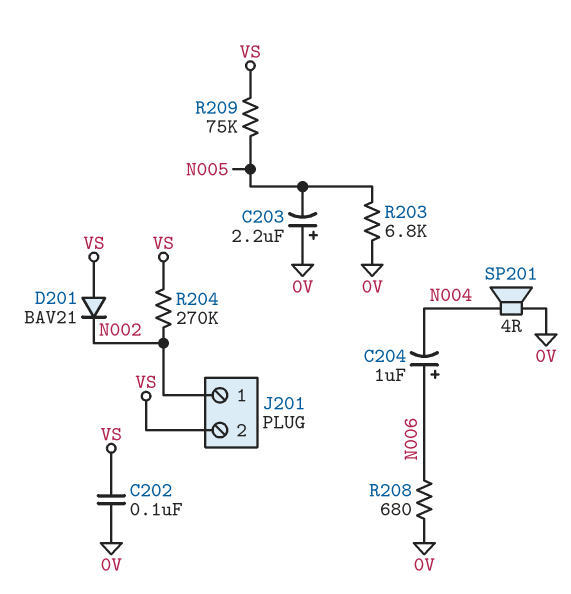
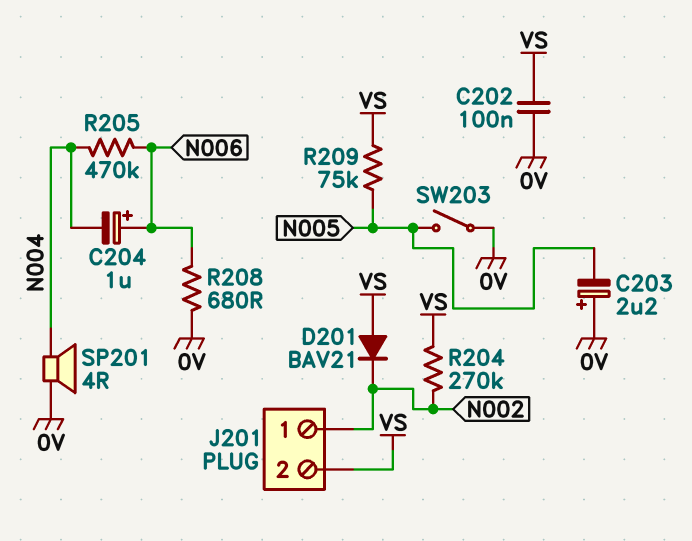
R203: 6.8k (0V, N005) -> none
R205: none -> 470k (N004, N006)
SW203: none -> switch (0V, N005)

